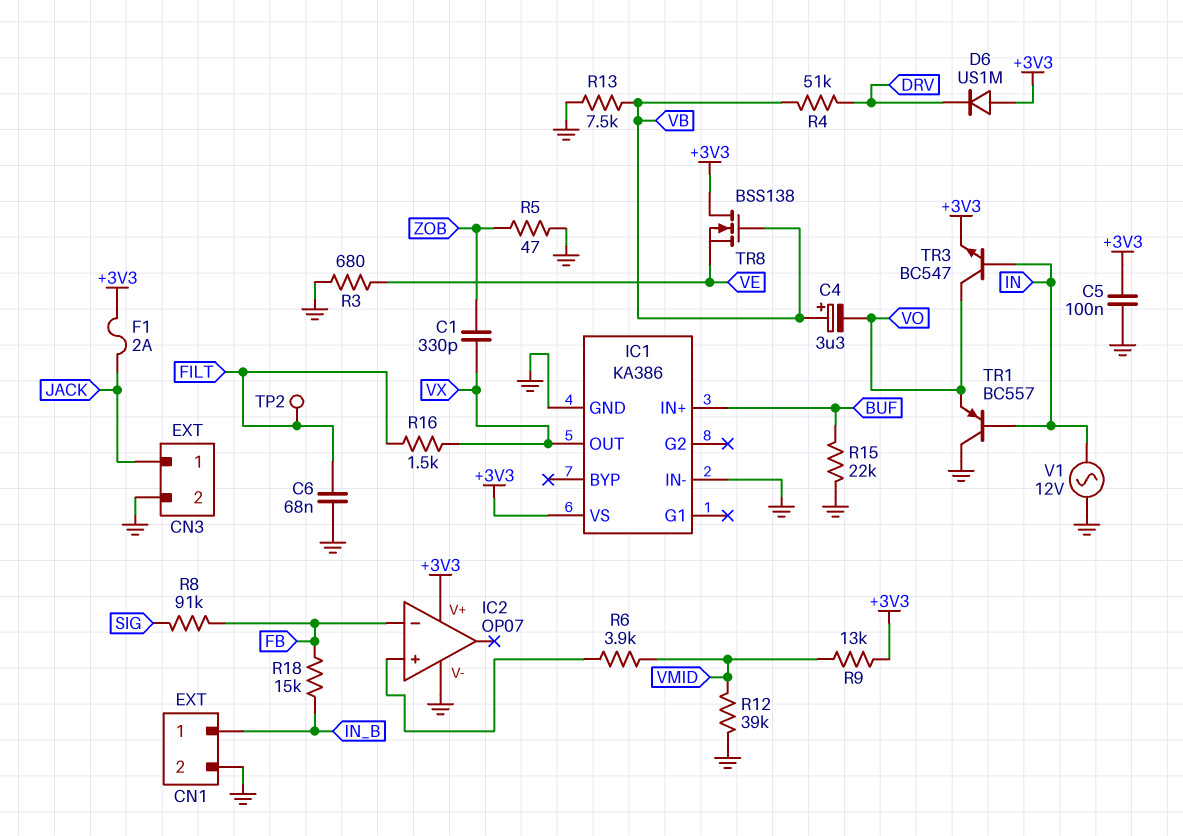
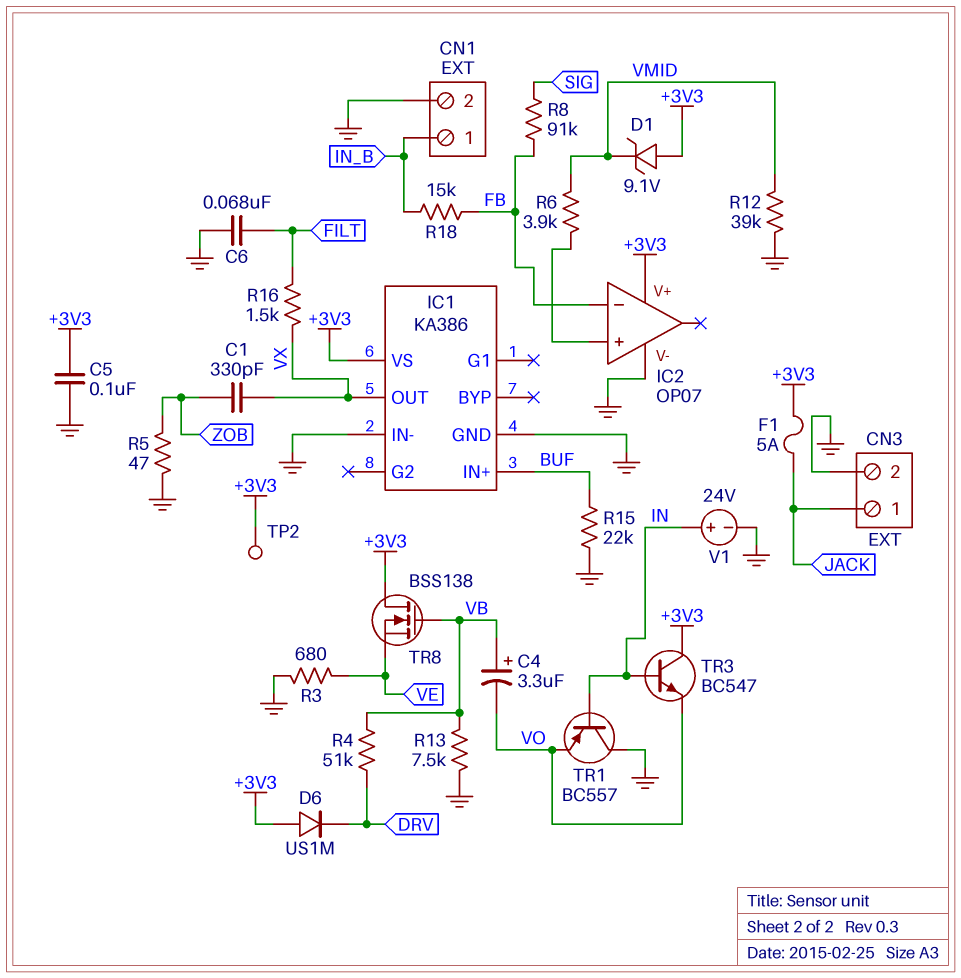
D1: none -> zener 9.1V (A +3V3, K VMID)
F1: 2A (+3V3, JACK) -> 5A (+3V3, JACK)
R9: 13k (+3V3, VMID) -> none
TP2: test point (FILT) -> test point (+3V3)
TR3: NPN BC547 (B IN, C VO, E +3V3) -> NPN BC547 (B IN, C +3V3, E VO)
V1: AC 12V (GND, IN) -> 24V (plus IN, minus GND)

